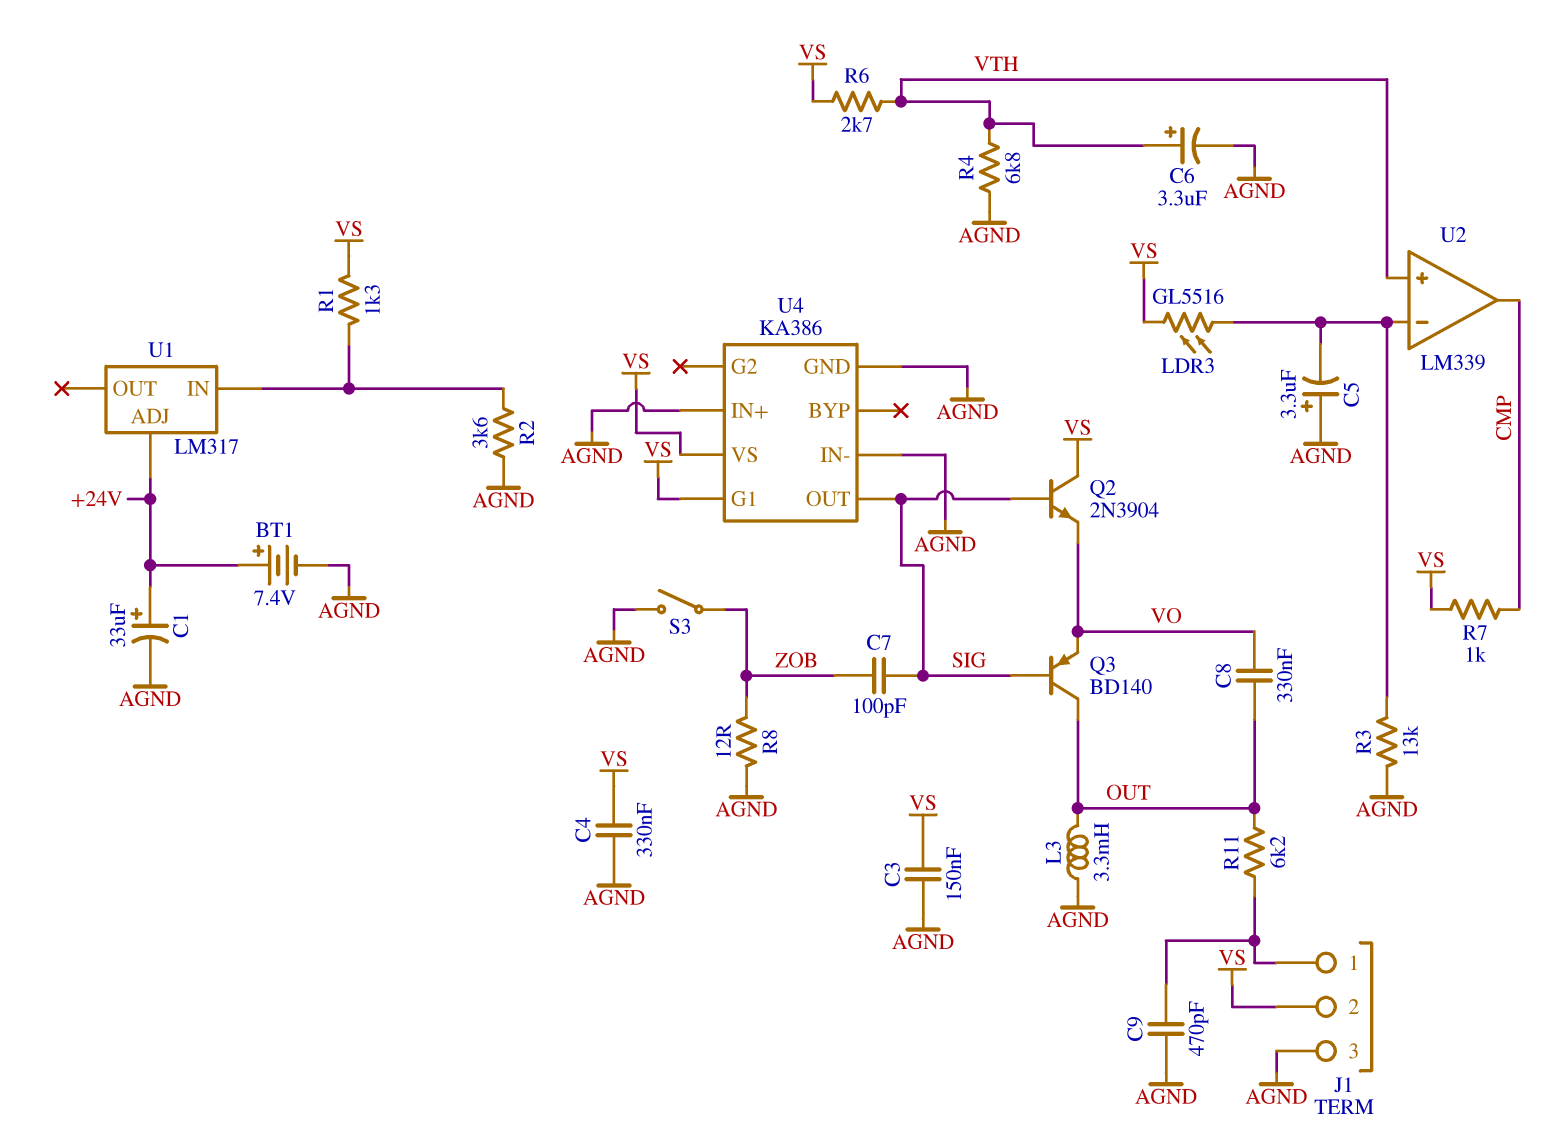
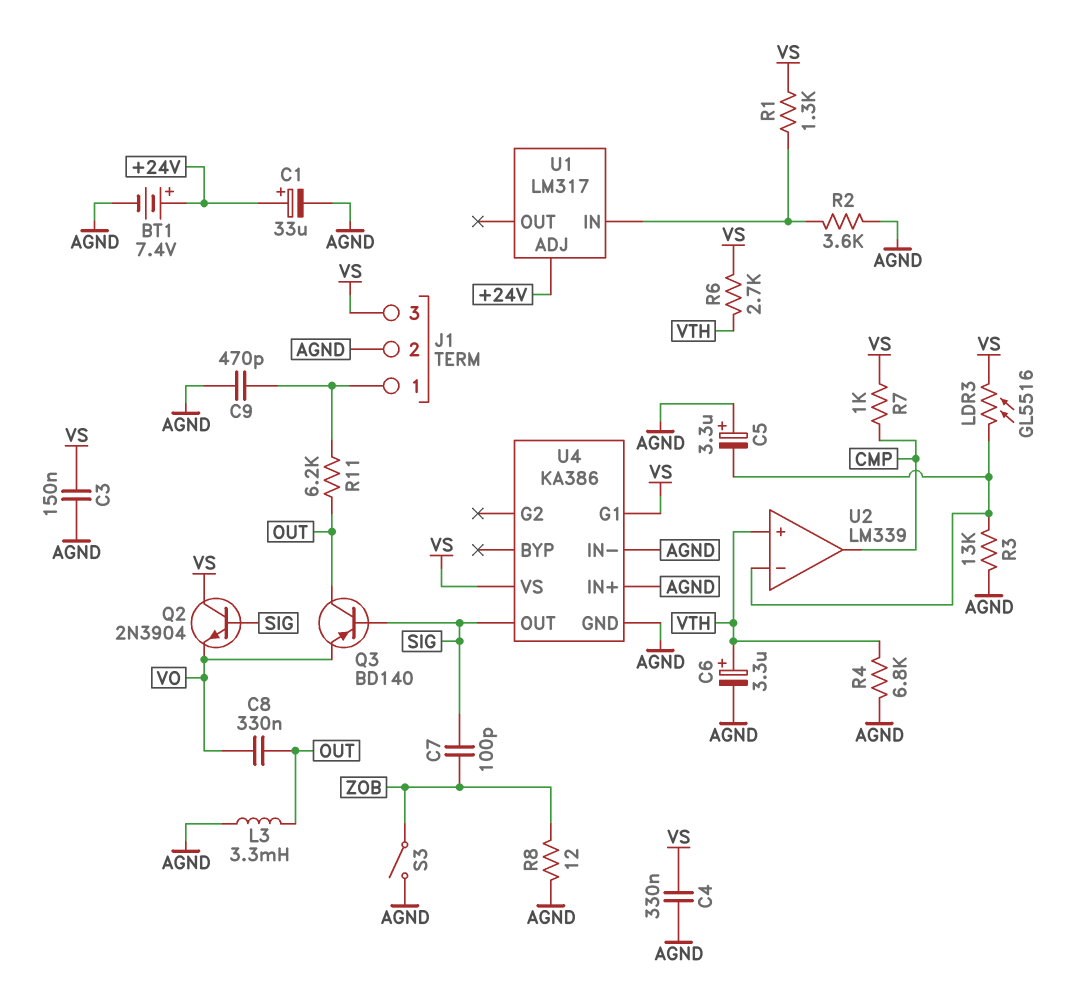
J1 pin 2: VS -> AGND
J1 pin 3: AGND -> VS

